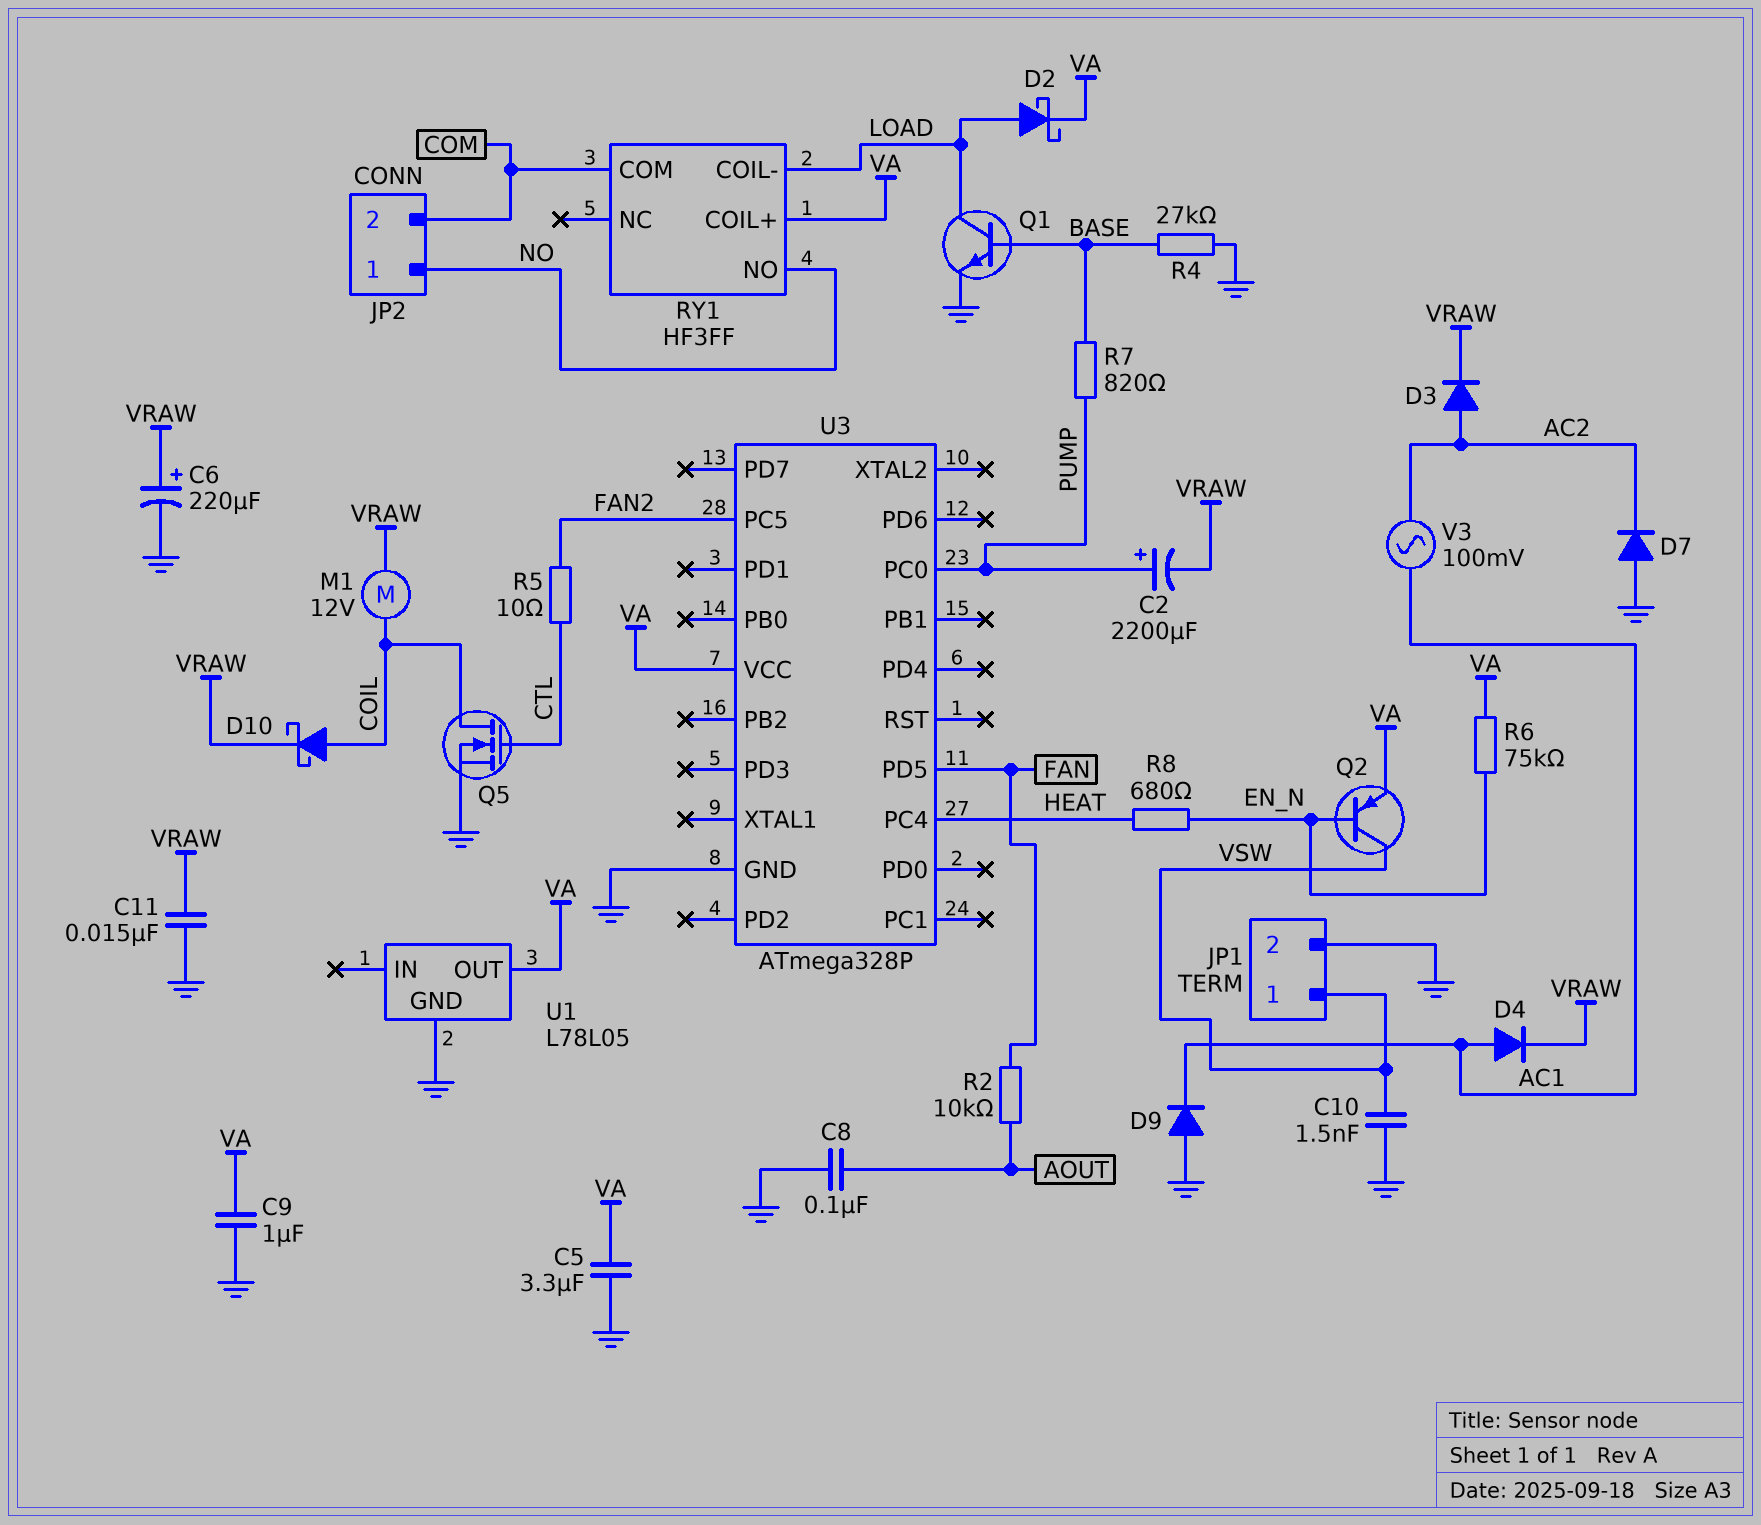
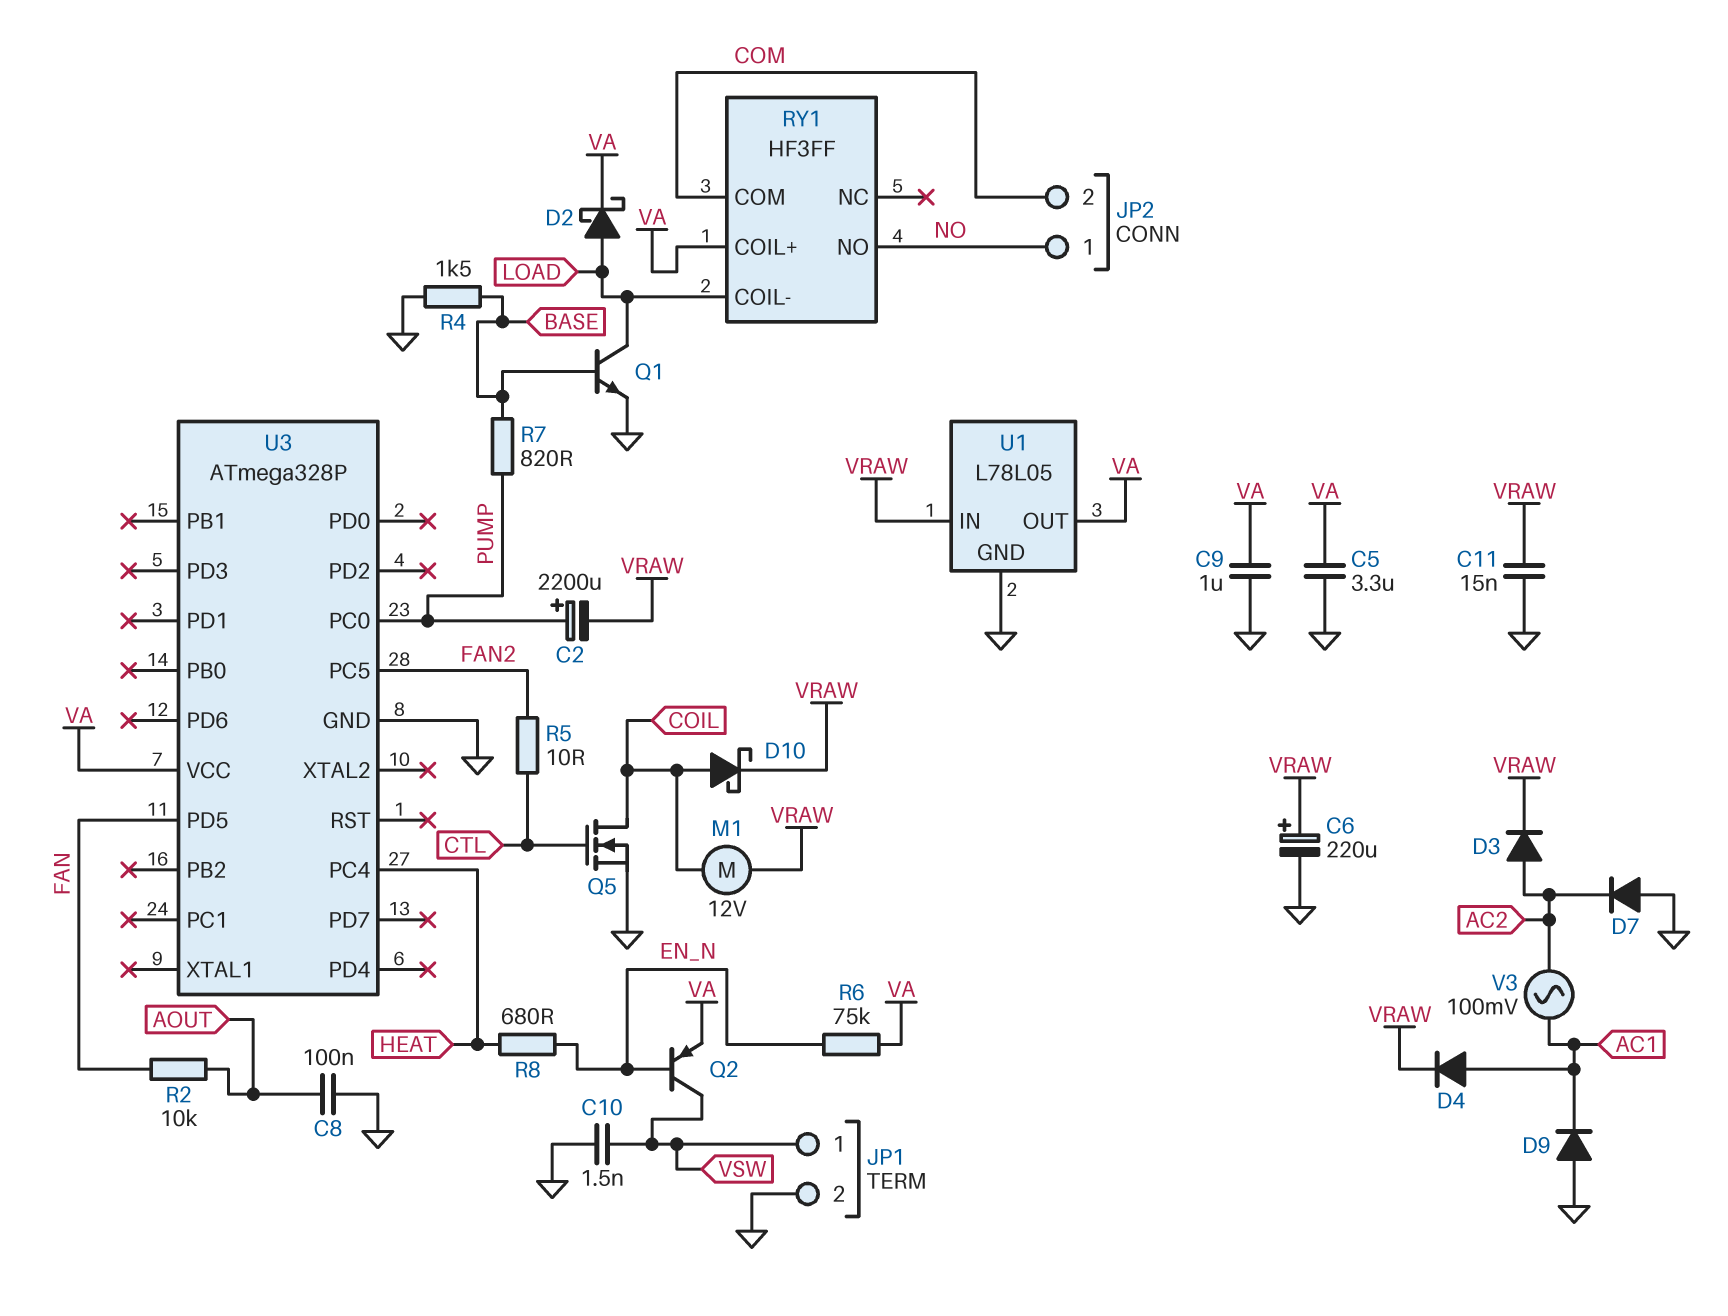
R4: 27k (BASE, GND) -> 1.5k (BASE, GND)
U1 pin IN: none -> VRAW

